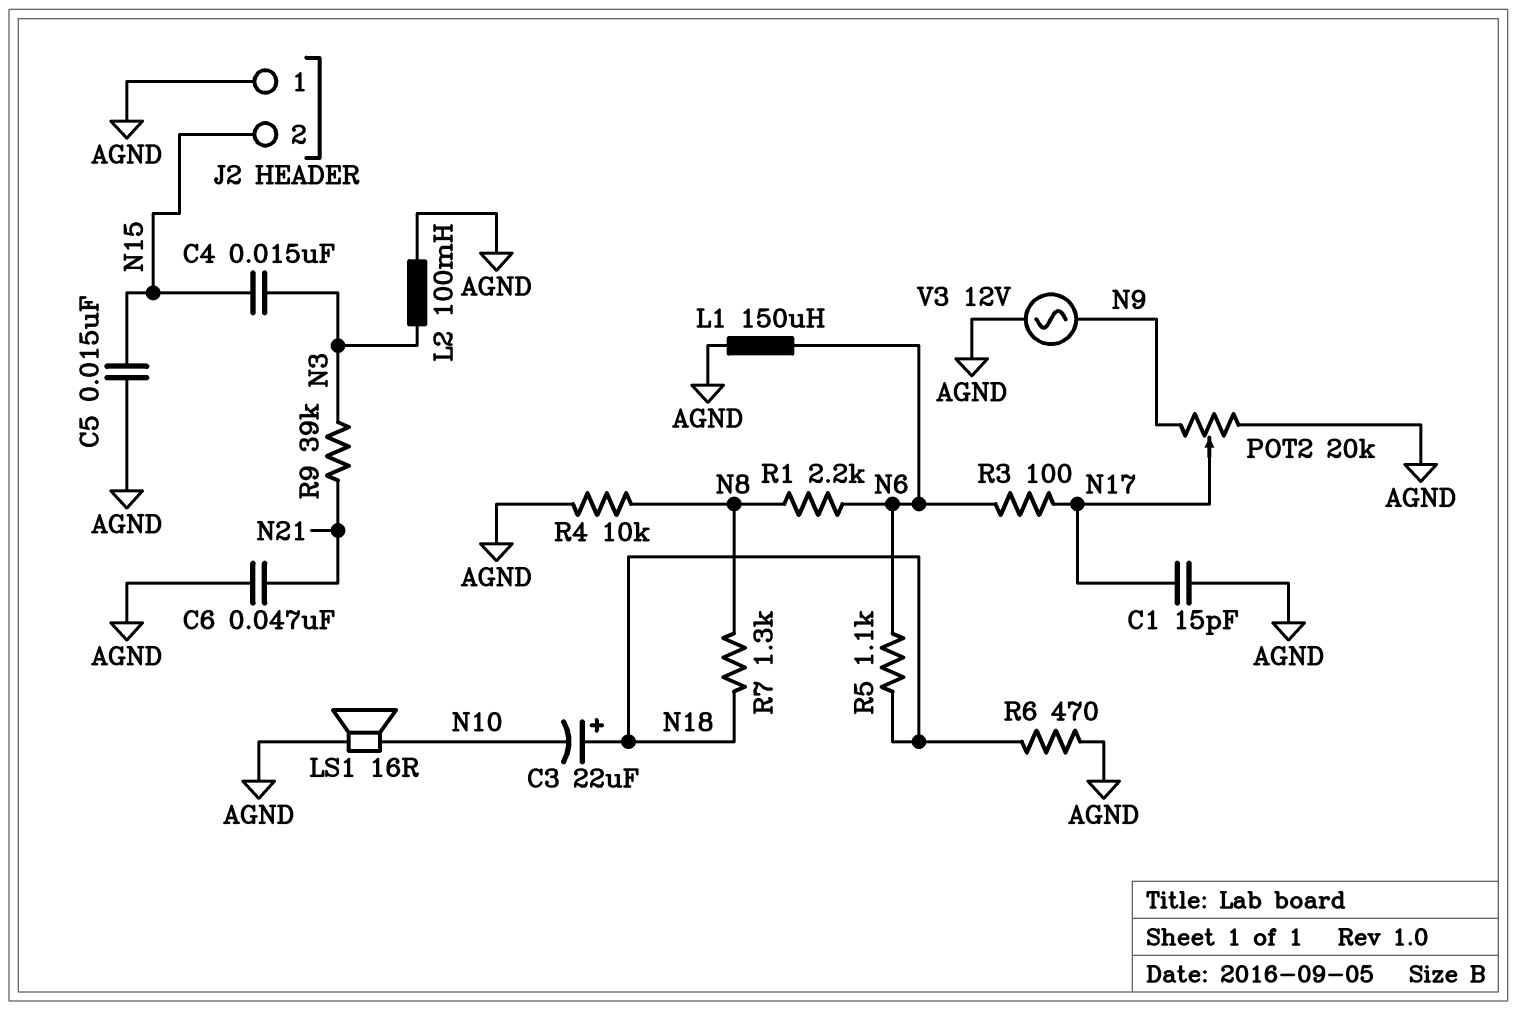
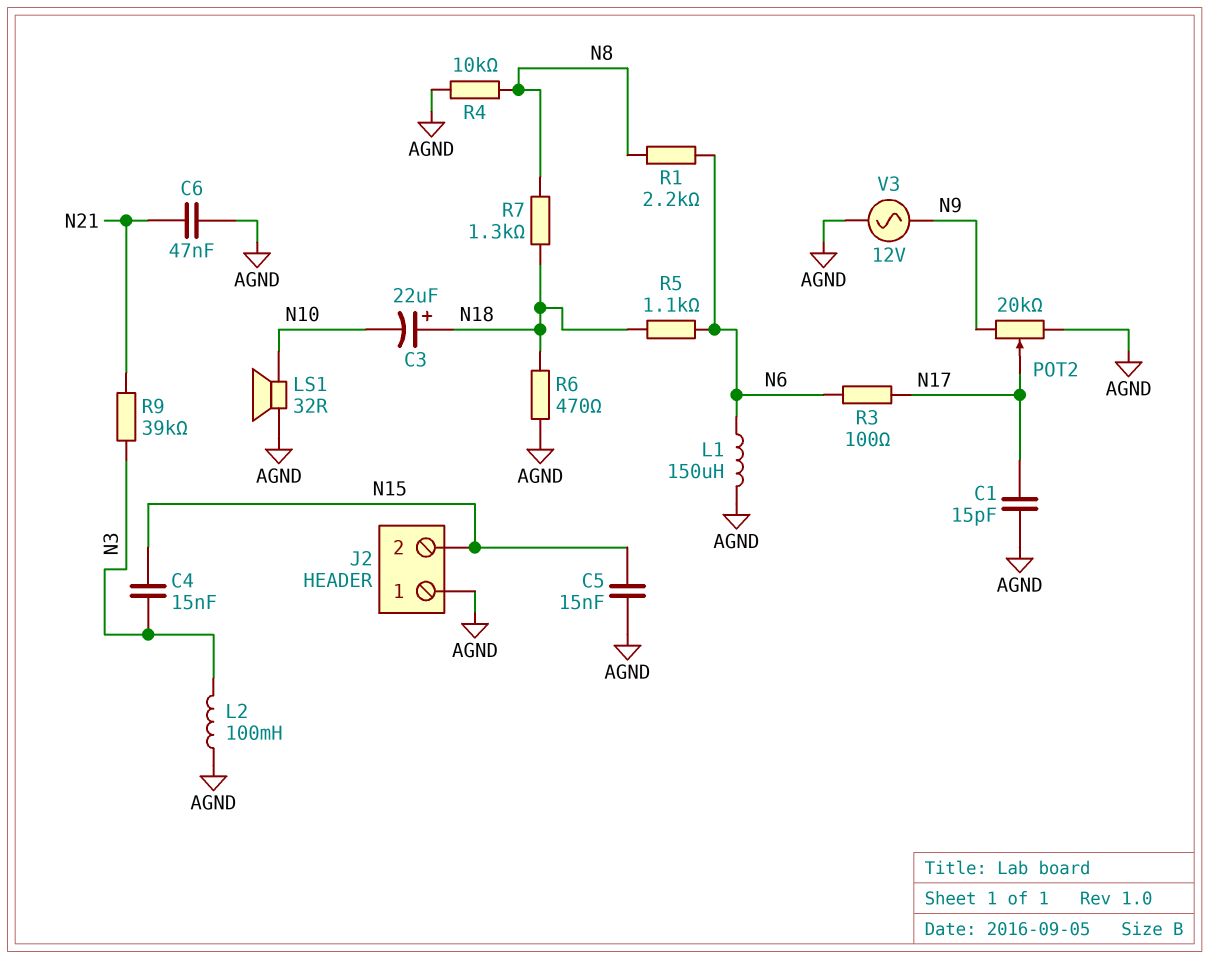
LS1: speaker 16R (AGND, N10) -> speaker 32R (AGND, N10)

